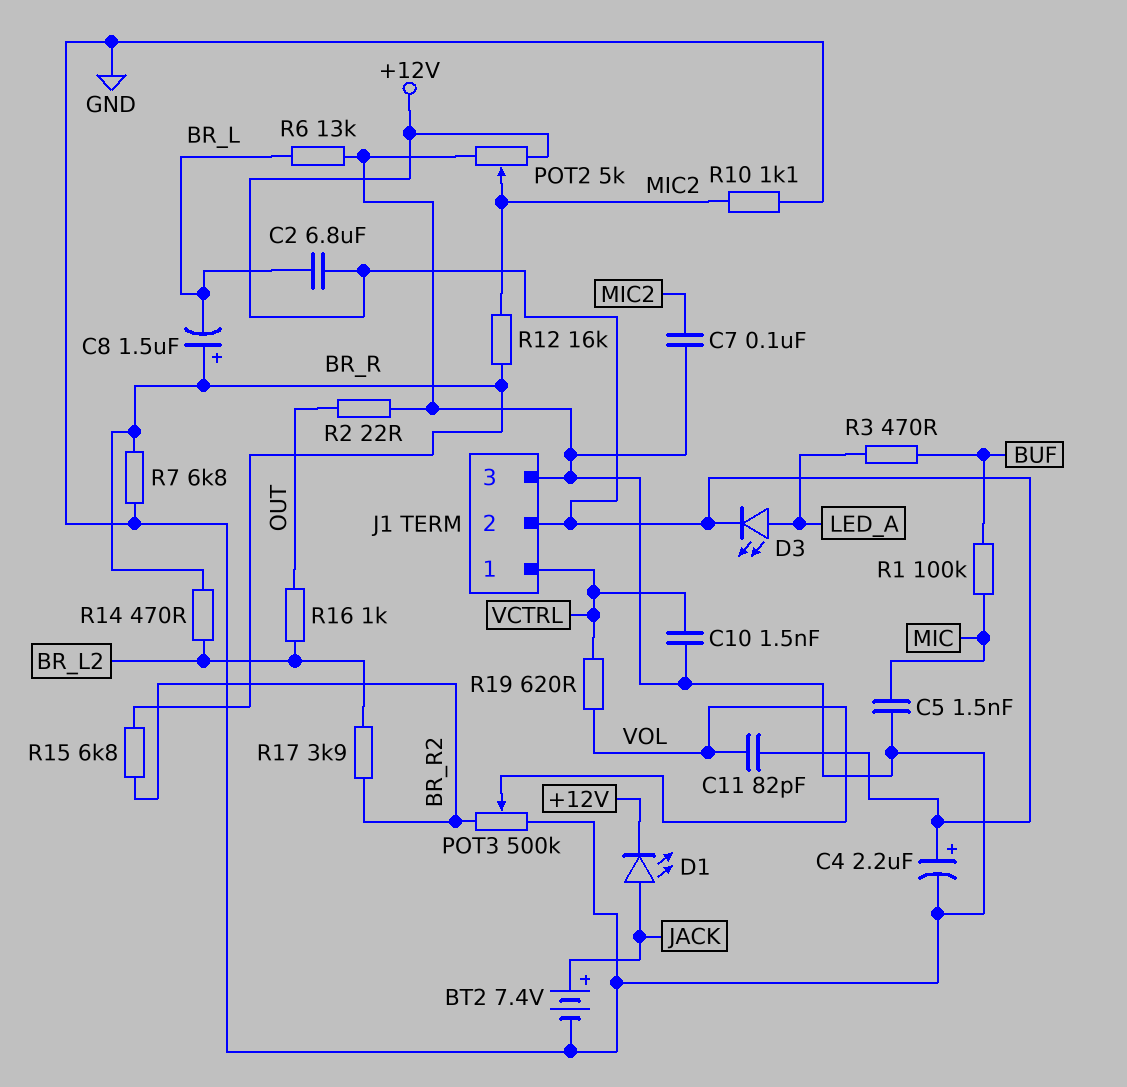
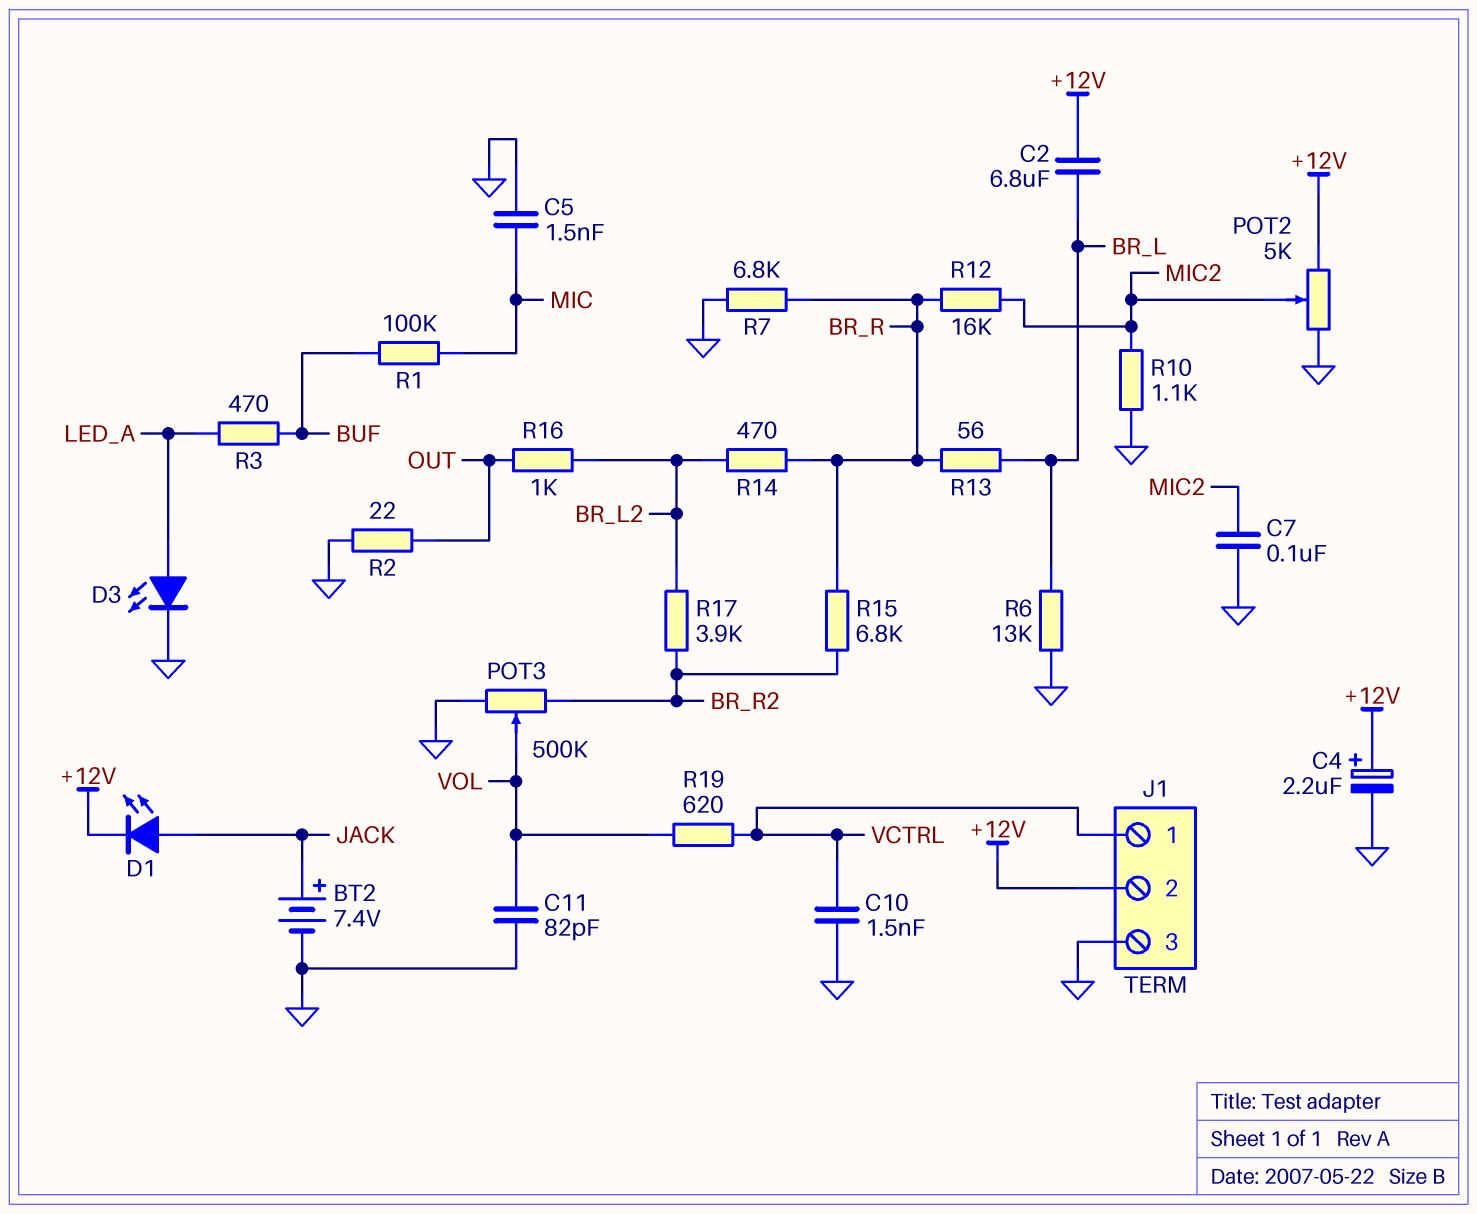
C8: 1.5uF (plus BR_R, minus BR_L) -> none
C11: 82pF (+12V, VOL) -> 82pF (GND, VOL)
D3: LED (A LED_A, K +12V) -> LED (A LED_A, K GND)
R13: none -> 56 (BR_L, BR_R)

